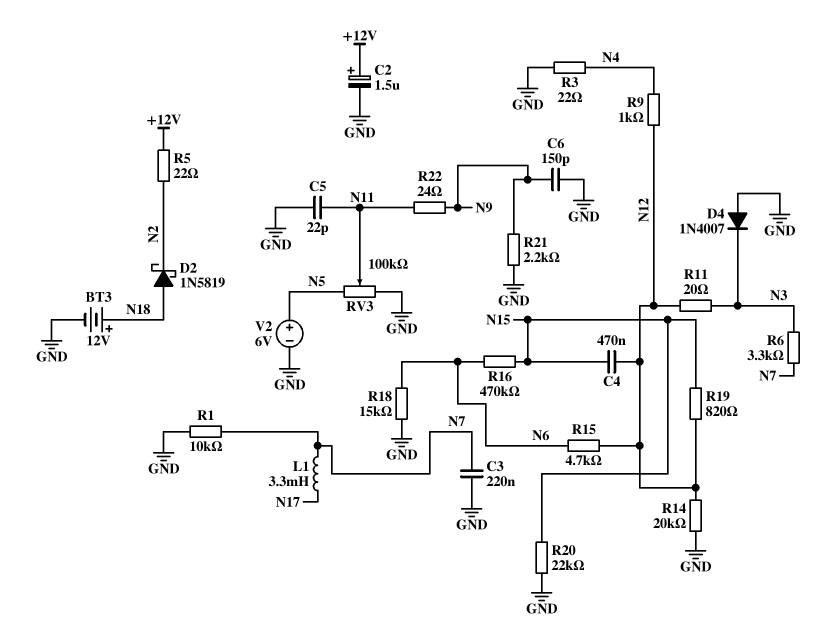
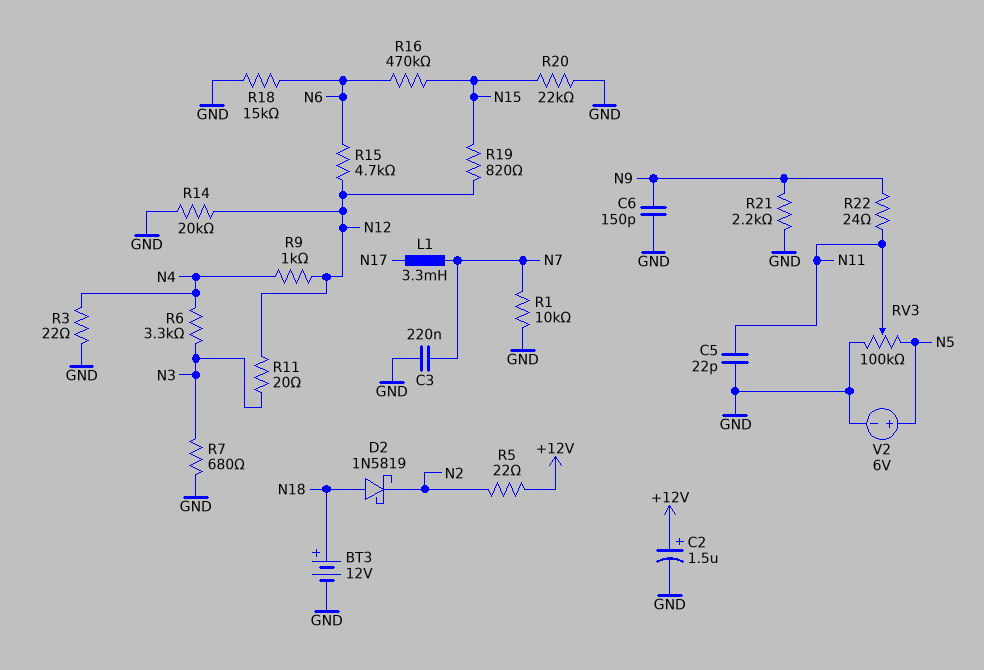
C4: 470nF (N12, N15) -> none
D4: diode 1N4007 (A GND, K N3) -> none
R6: 3.3k (N3, N7) -> 3.3k (N3, N4)
R7: none -> 680 (GND, N3)

